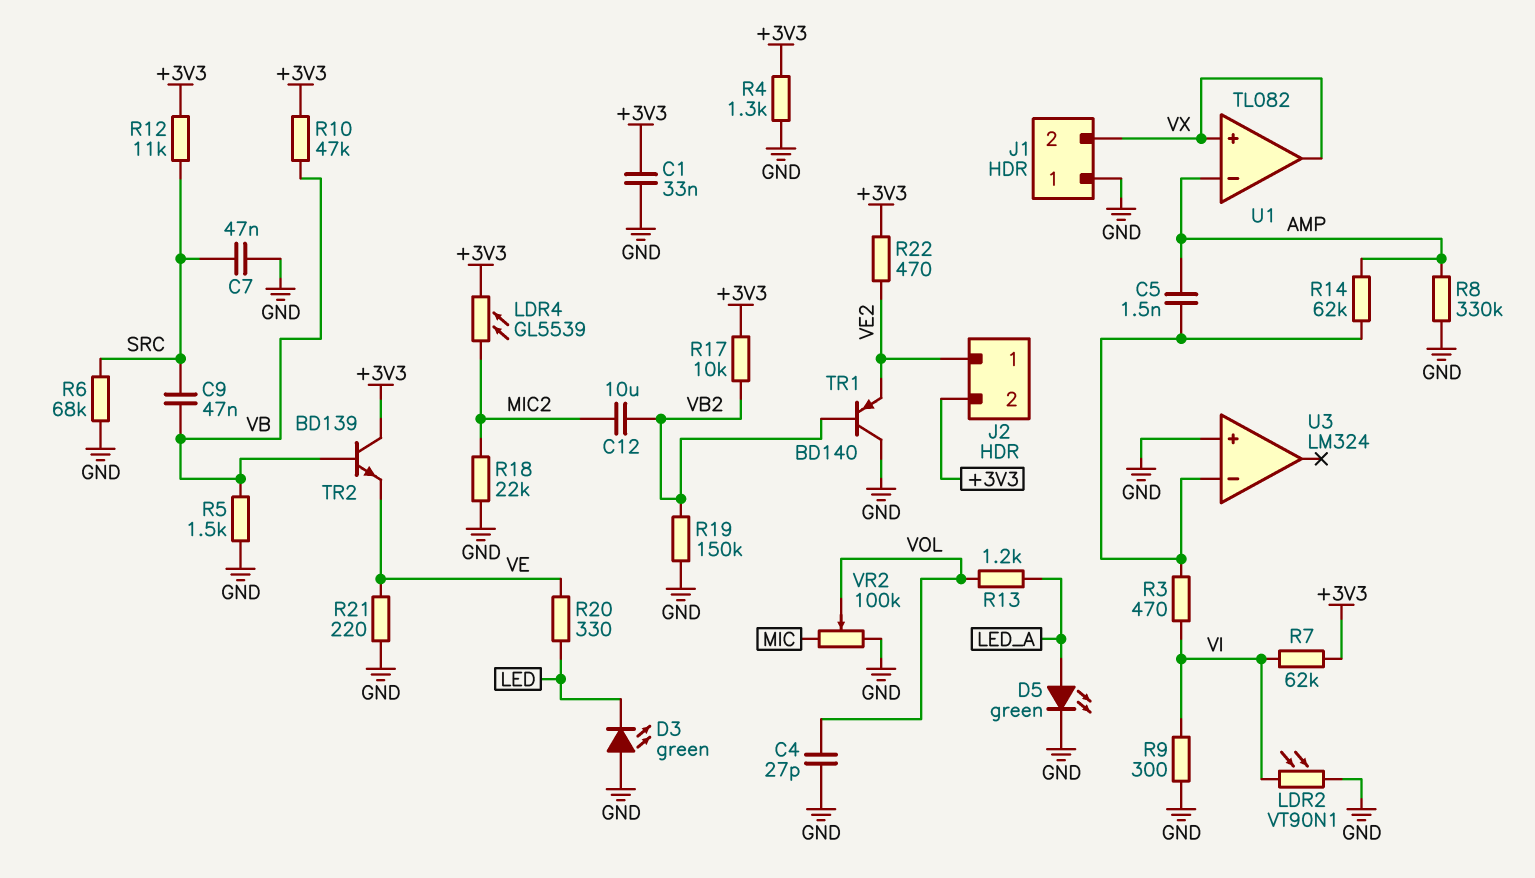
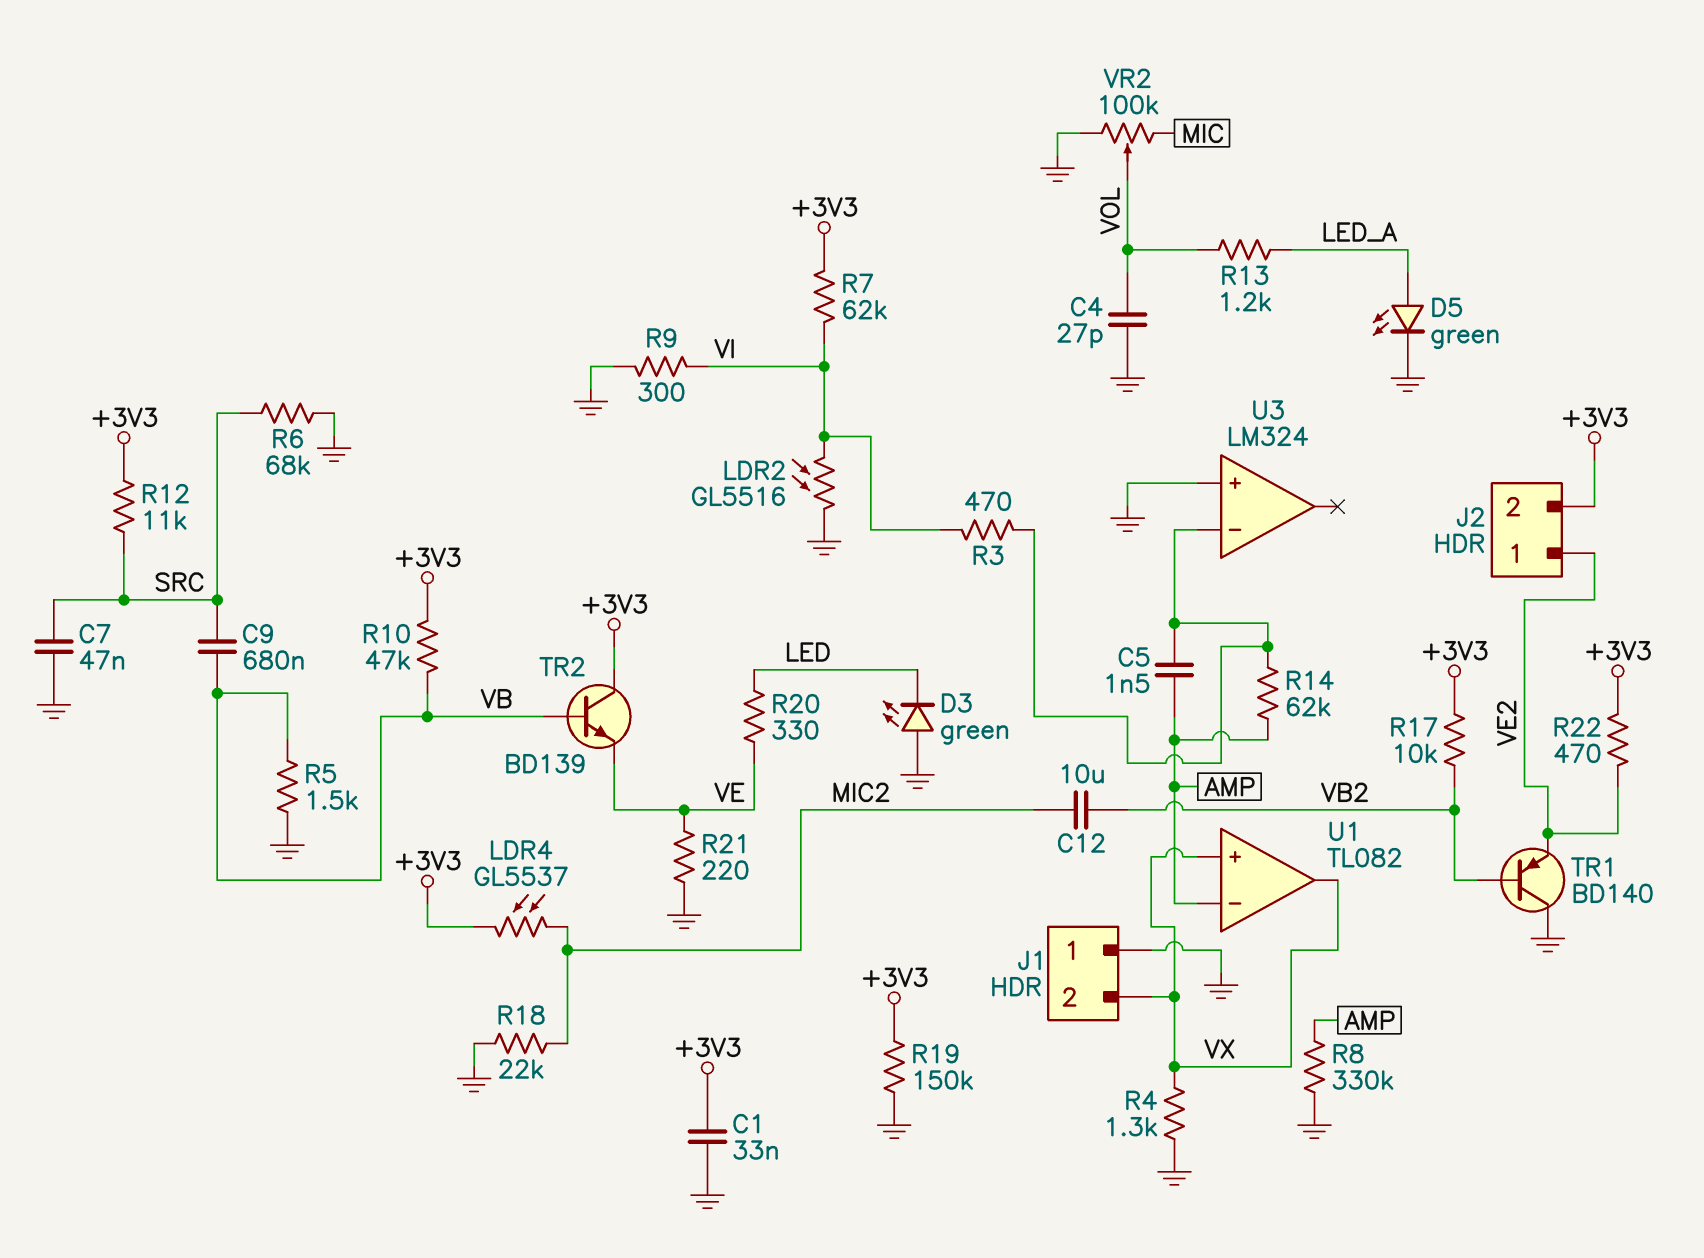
C9: 47nF (SRC, VB) -> 680nF (SRC, VB)
LDR2: VT90N1 (GND, VI) -> GL5516 (GND, VI)
LDR4: GL5539 (+3V3, MIC2) -> GL5537 (+3V3, MIC2)
R4: 1.3k (+3V3, GND) -> 1.3k (GND, VX)
R19: 150k (GND, VB2) -> 150k (+3V3, GND)

